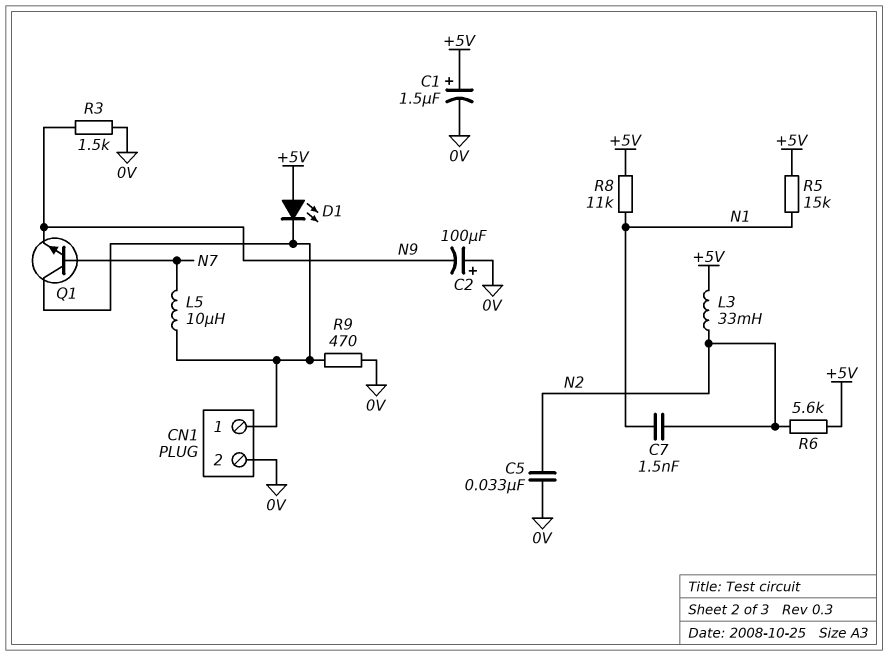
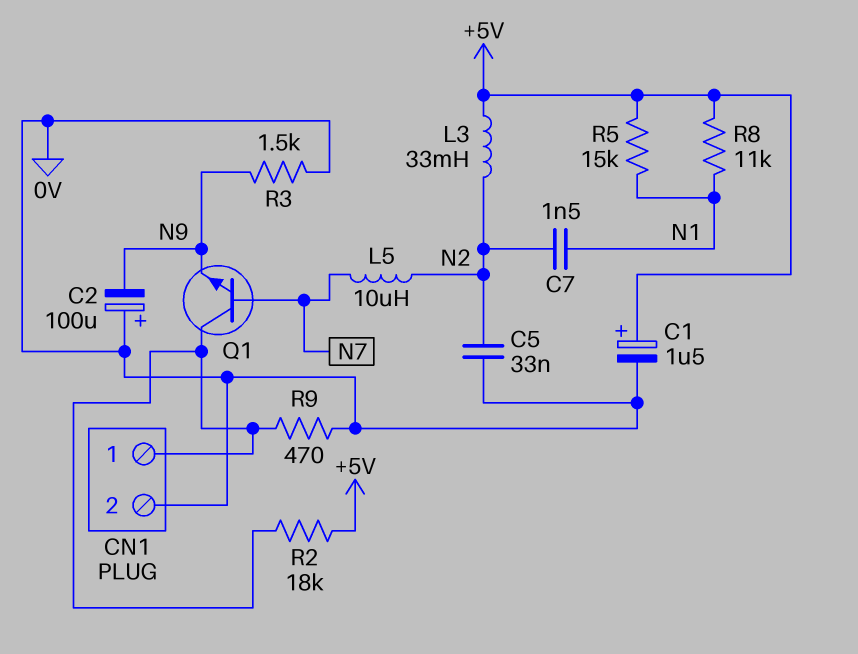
D1: LED (A +5V, K CN1/1) -> none
L5: 10uH (CN1/1, N7) -> 10uH (N2, N7)
R2: none -> 18k (+5V, CN1/1)
R6: 5.6k (+5V, N2) -> none

